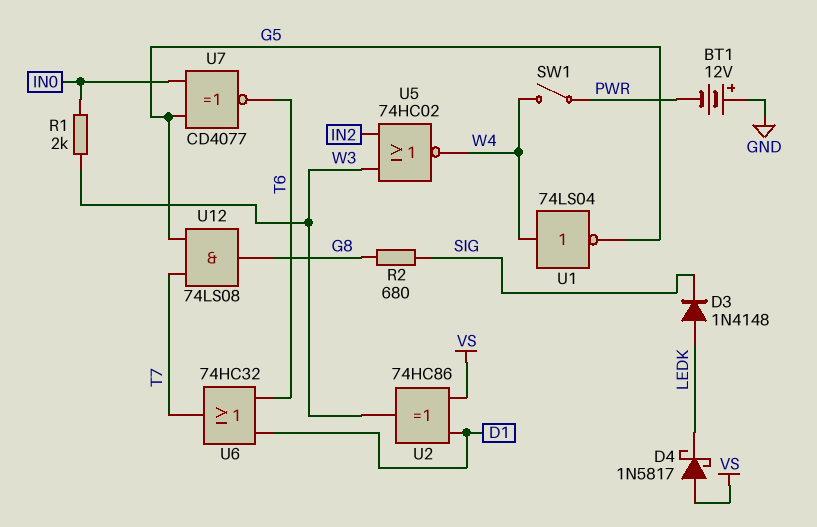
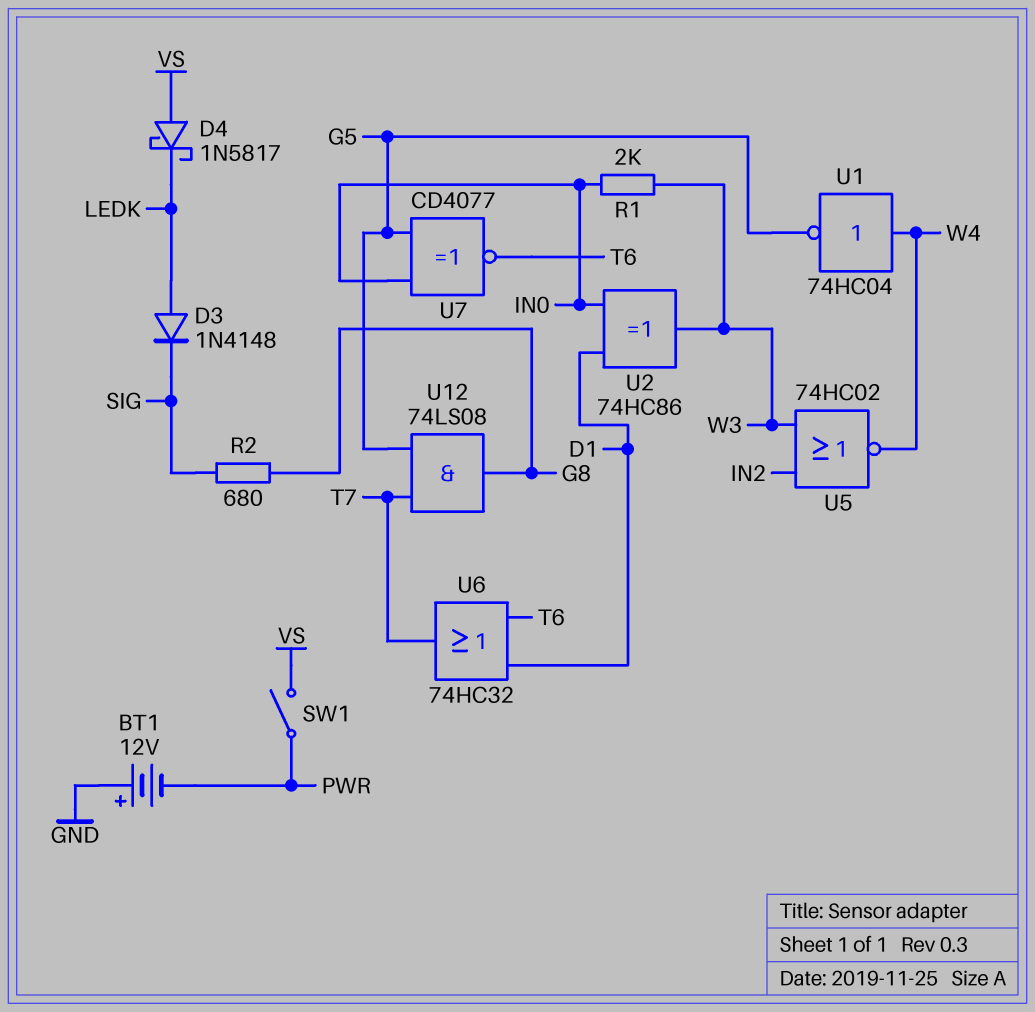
SW1: switch (PWR, W4) -> switch (PWR, VS)
U1: NOT 74LS04 (in W4, out G5) -> NOT 74HC04 (in W4, out G5)
U2: XOR 74HC86 (in D1, in VS, out W3) -> XOR 74HC86 (in D1, in IN0, out W3)

